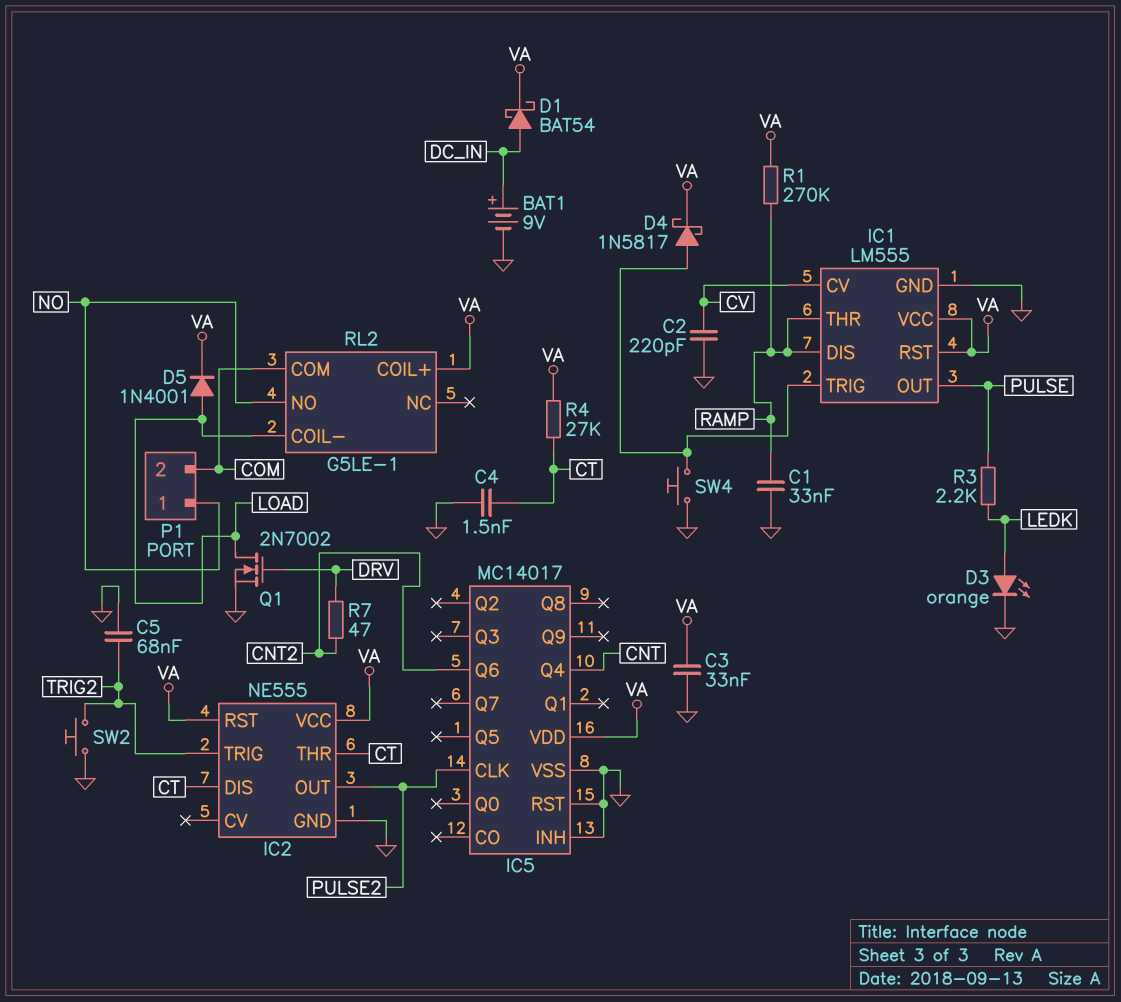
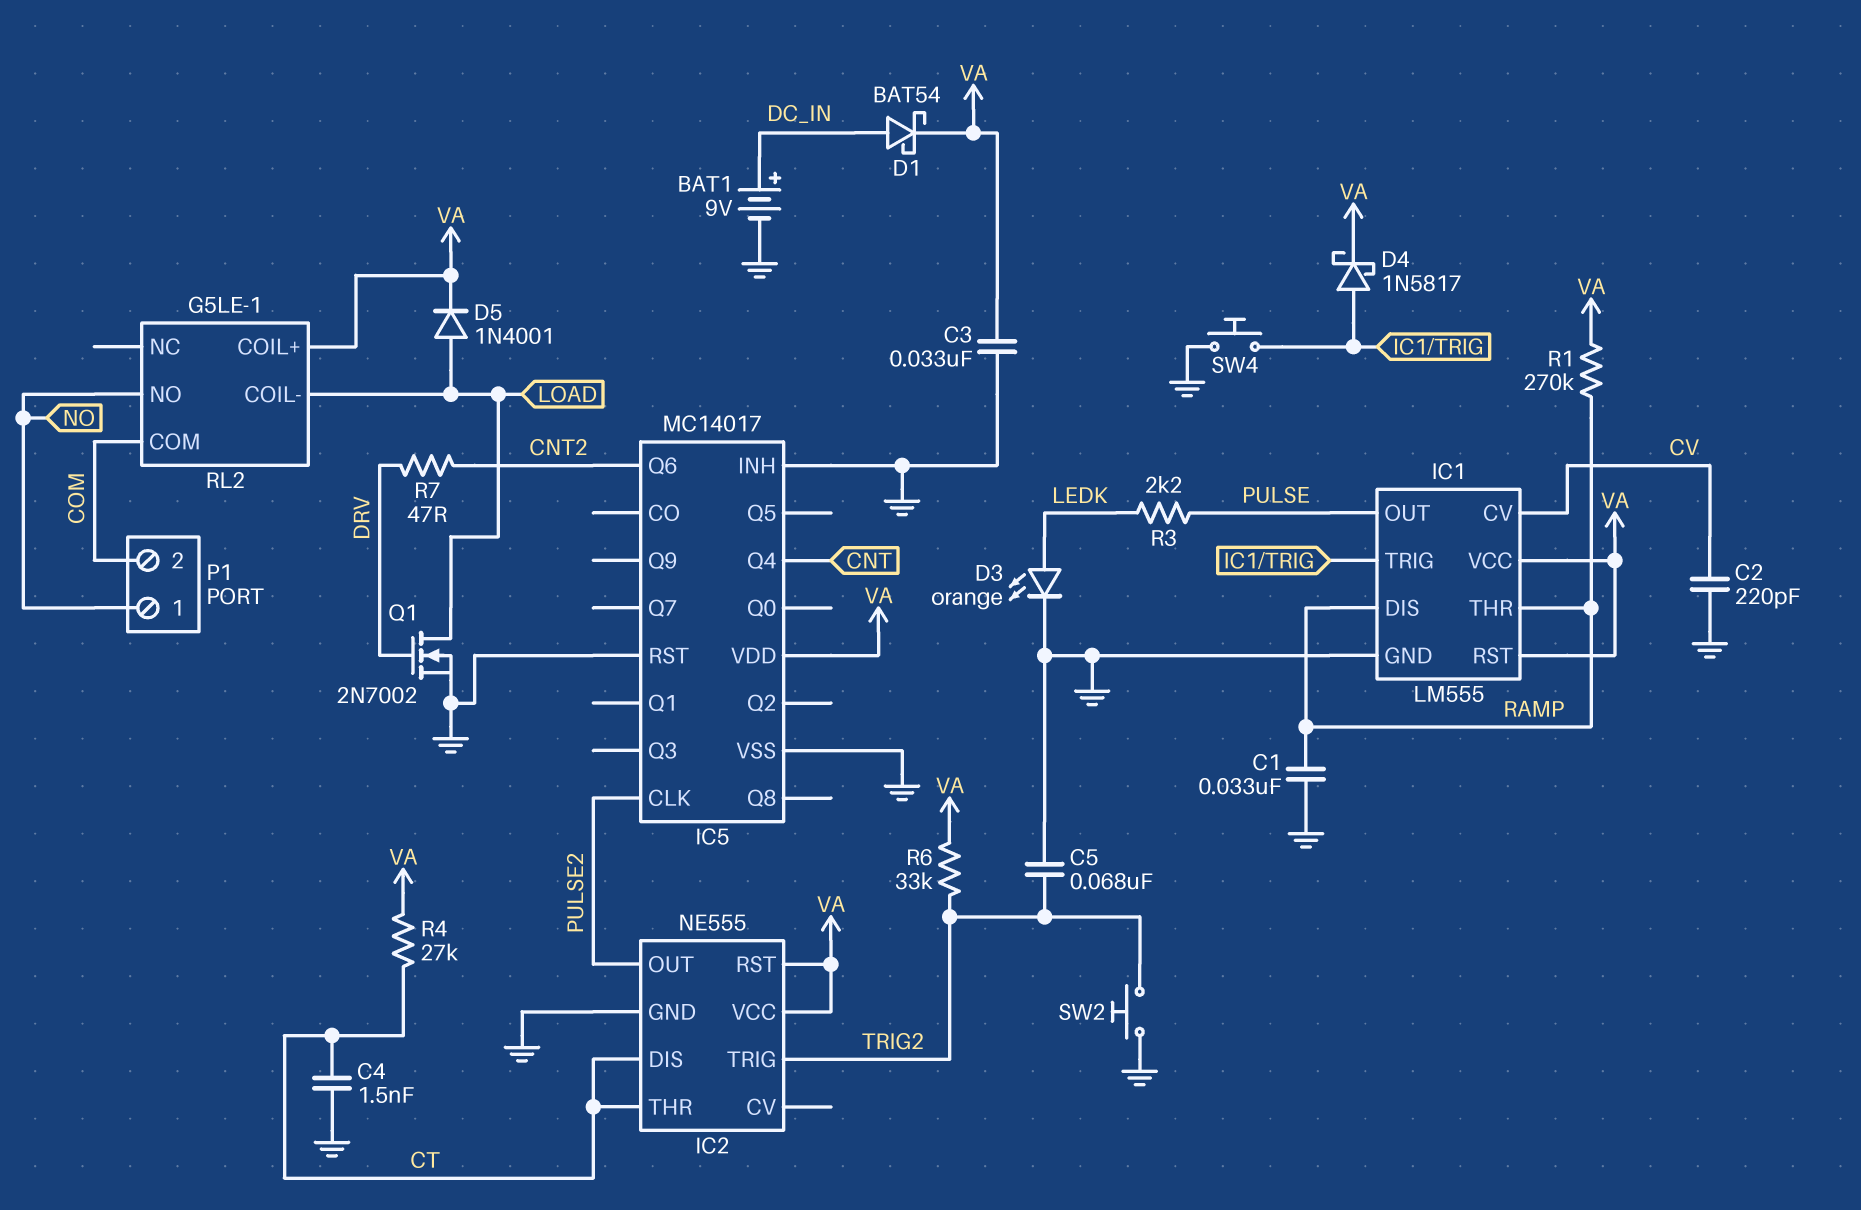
R6: none -> 33k (TRIG2, VA)

